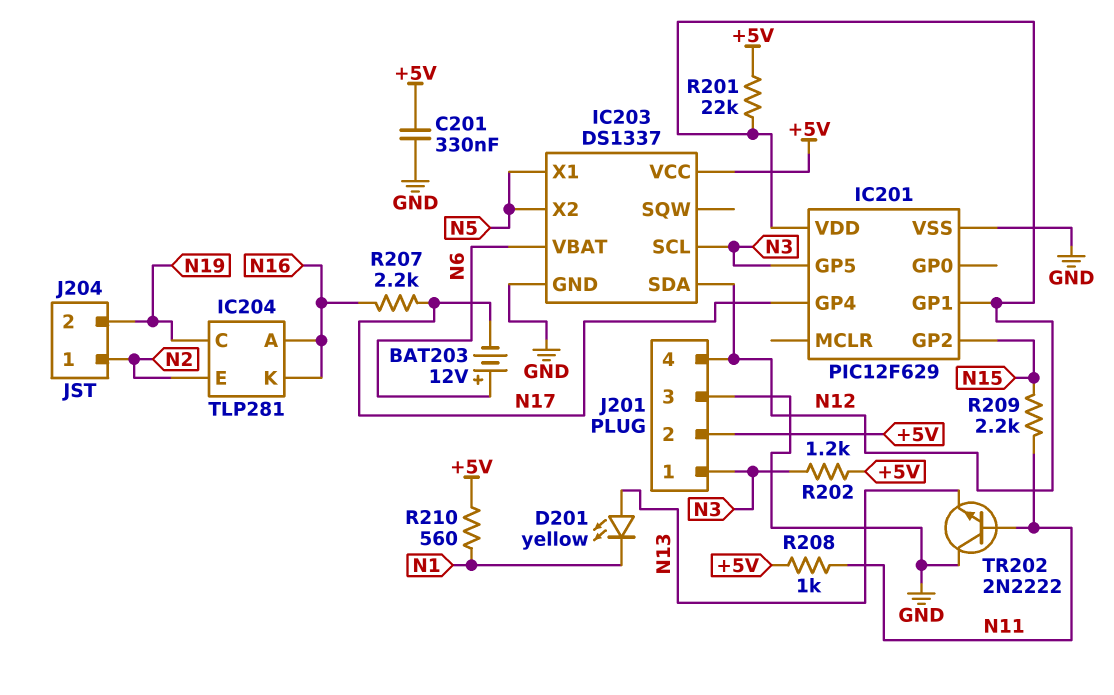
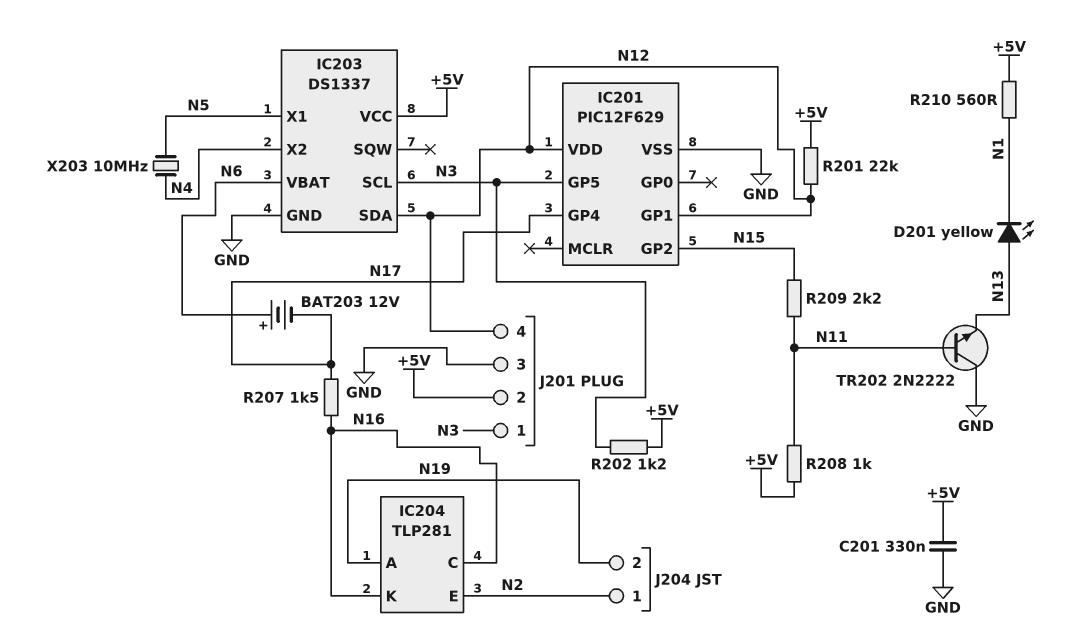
IC203 pin X2: N5 -> N4
IC204 pin A: N16 -> N19
IC204 pin C: N19 -> N16
R207: 2.2k (N16, N17) -> 1.5k (N16, N17)
X203: none -> 10MHz (N4, N5)

